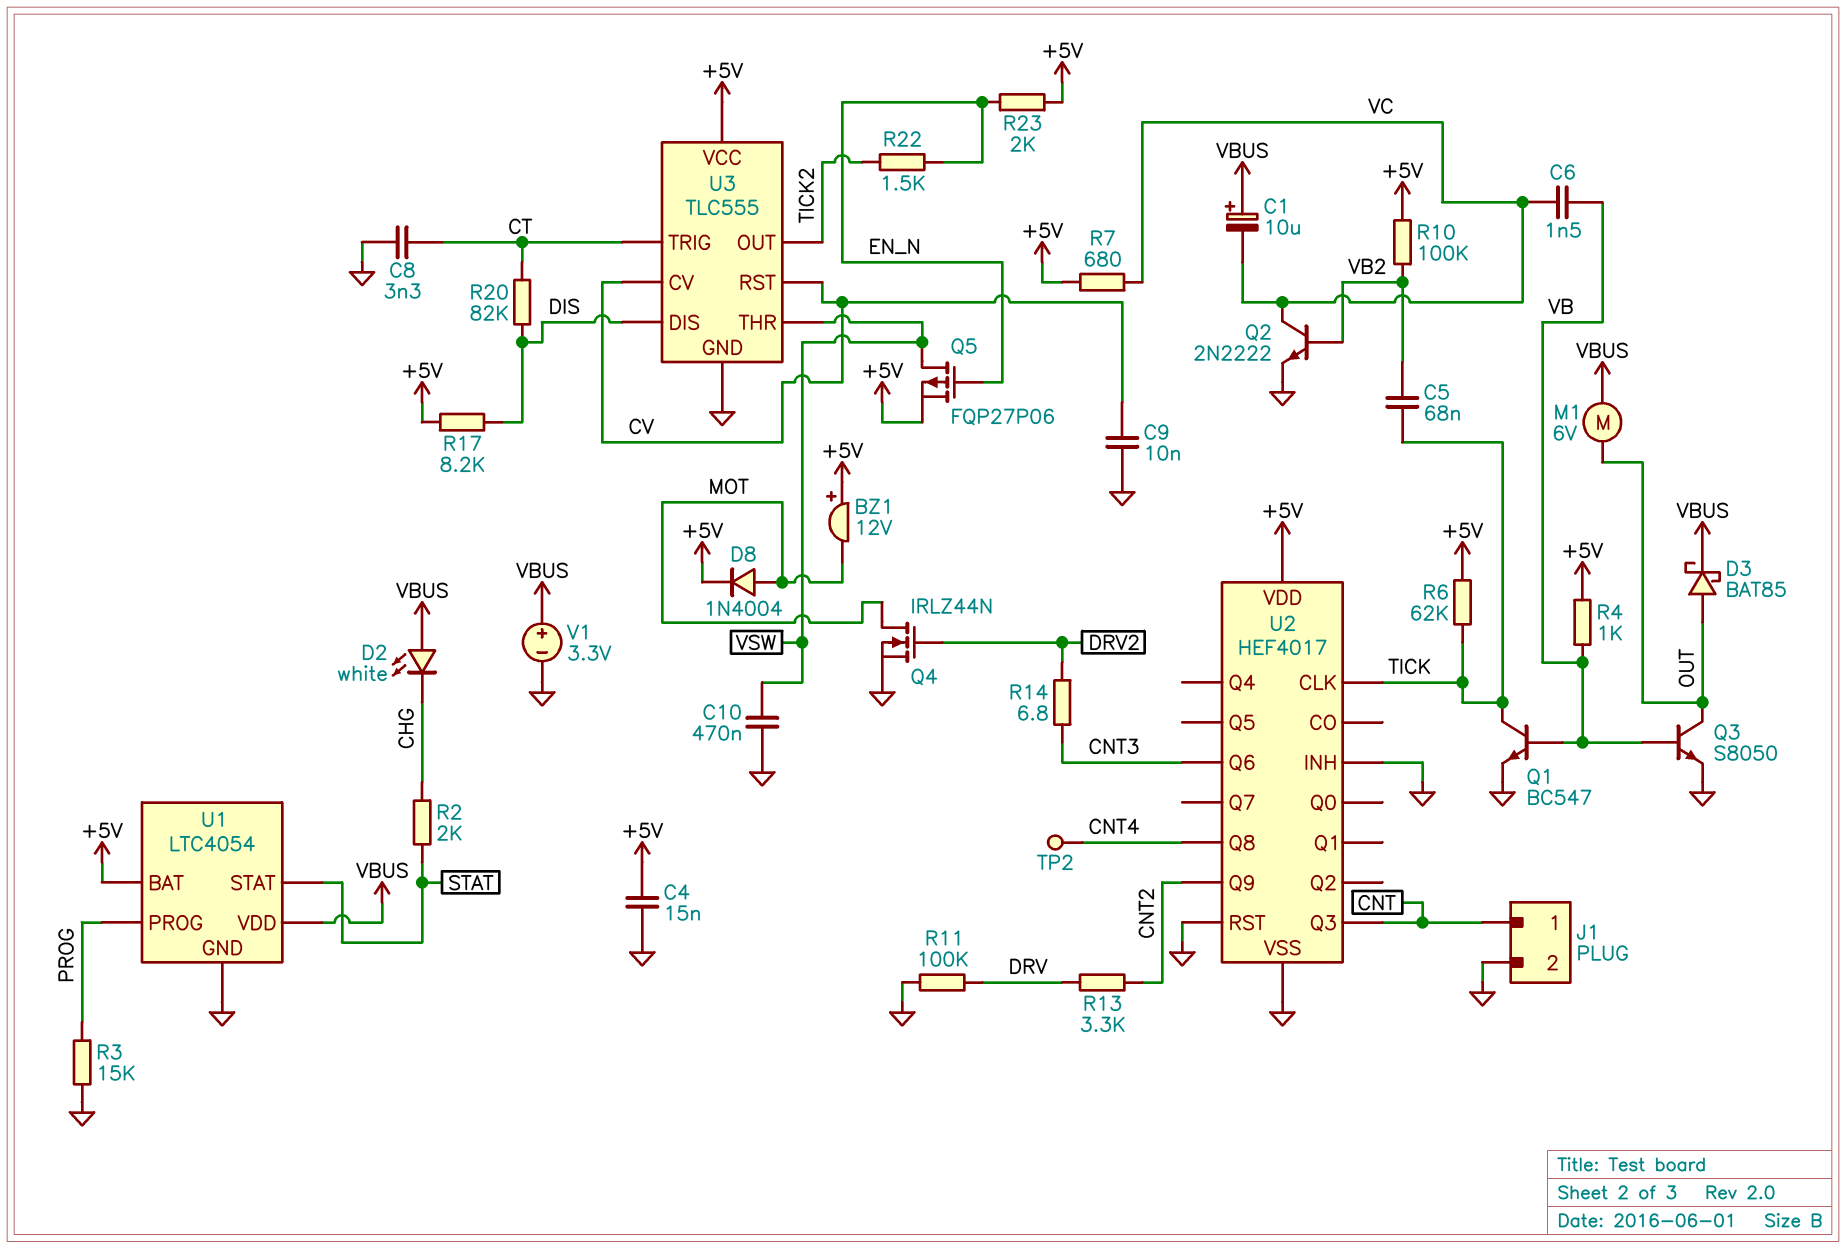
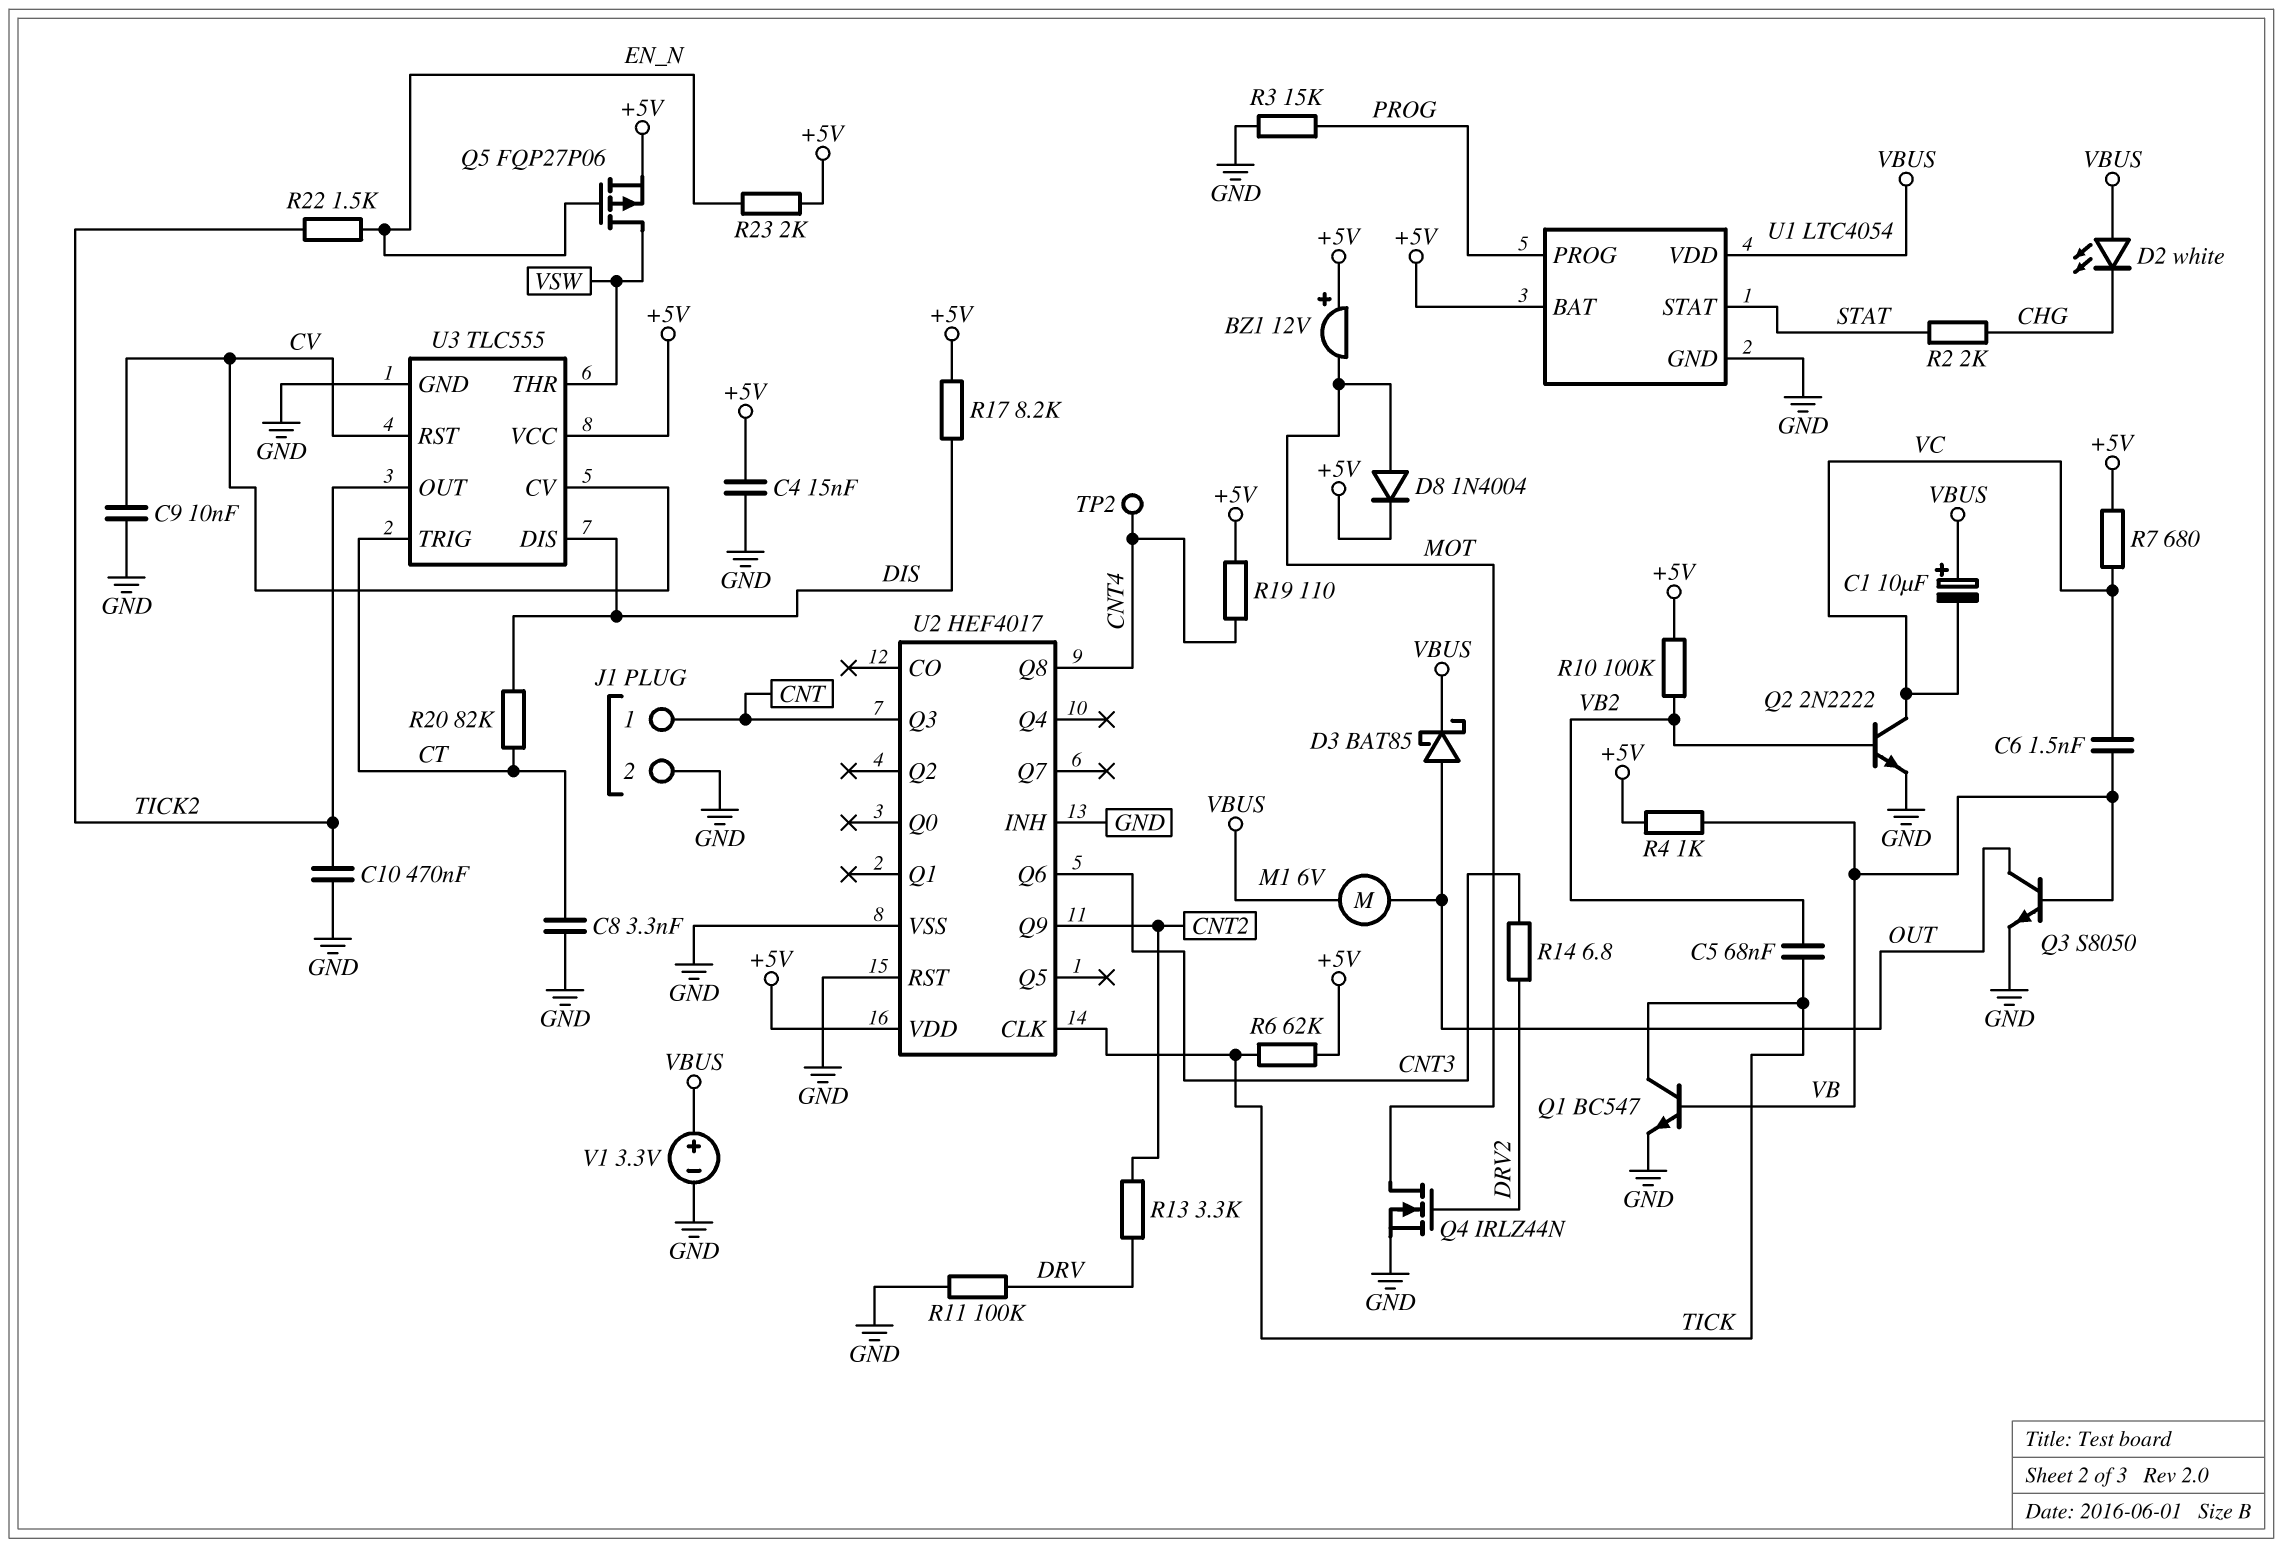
C10: 470nF (GND, VSW) -> 470nF (GND, TICK2)
R19: none -> 110 (+5V, CNT4)

